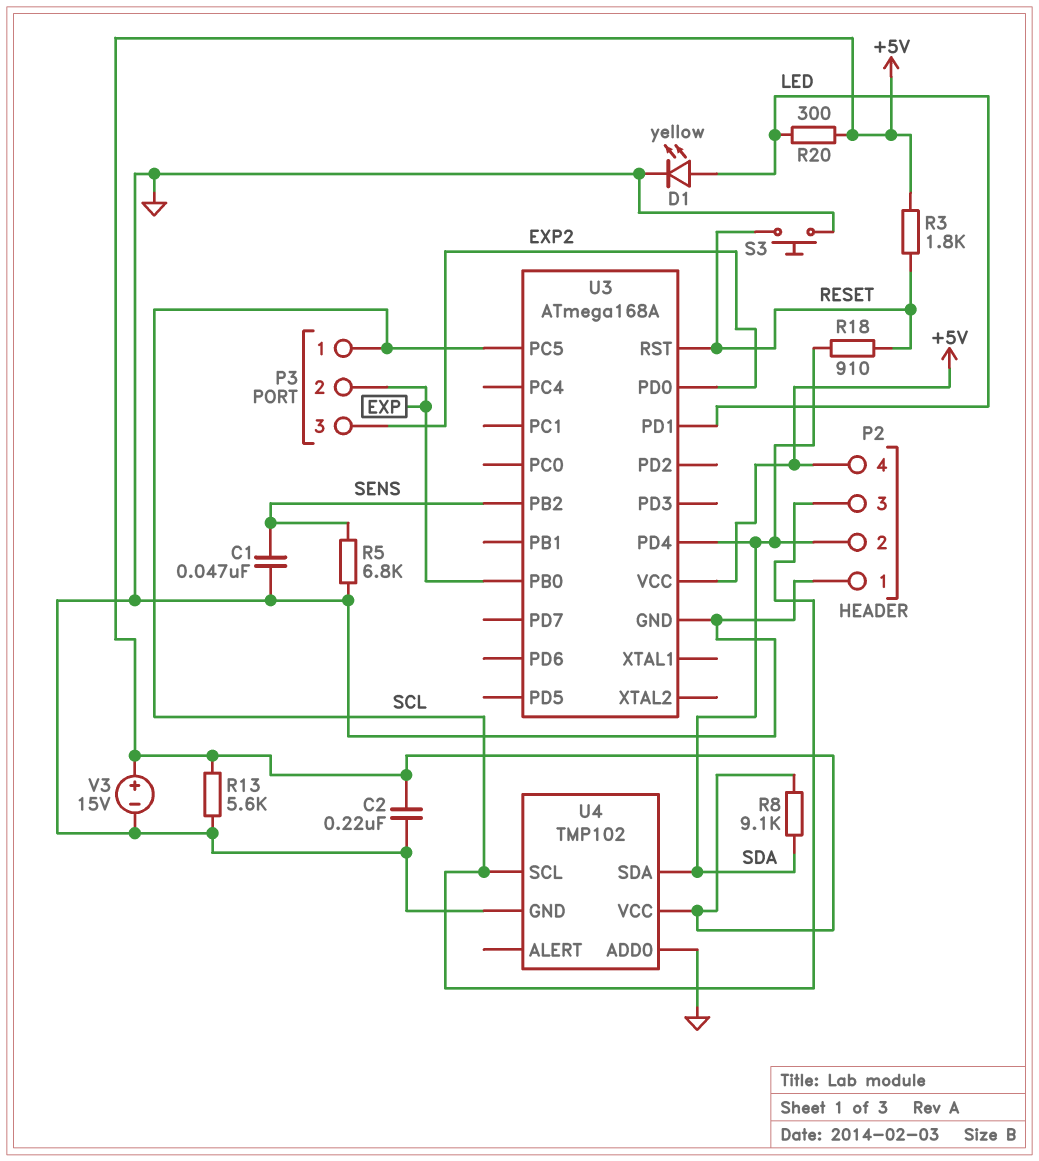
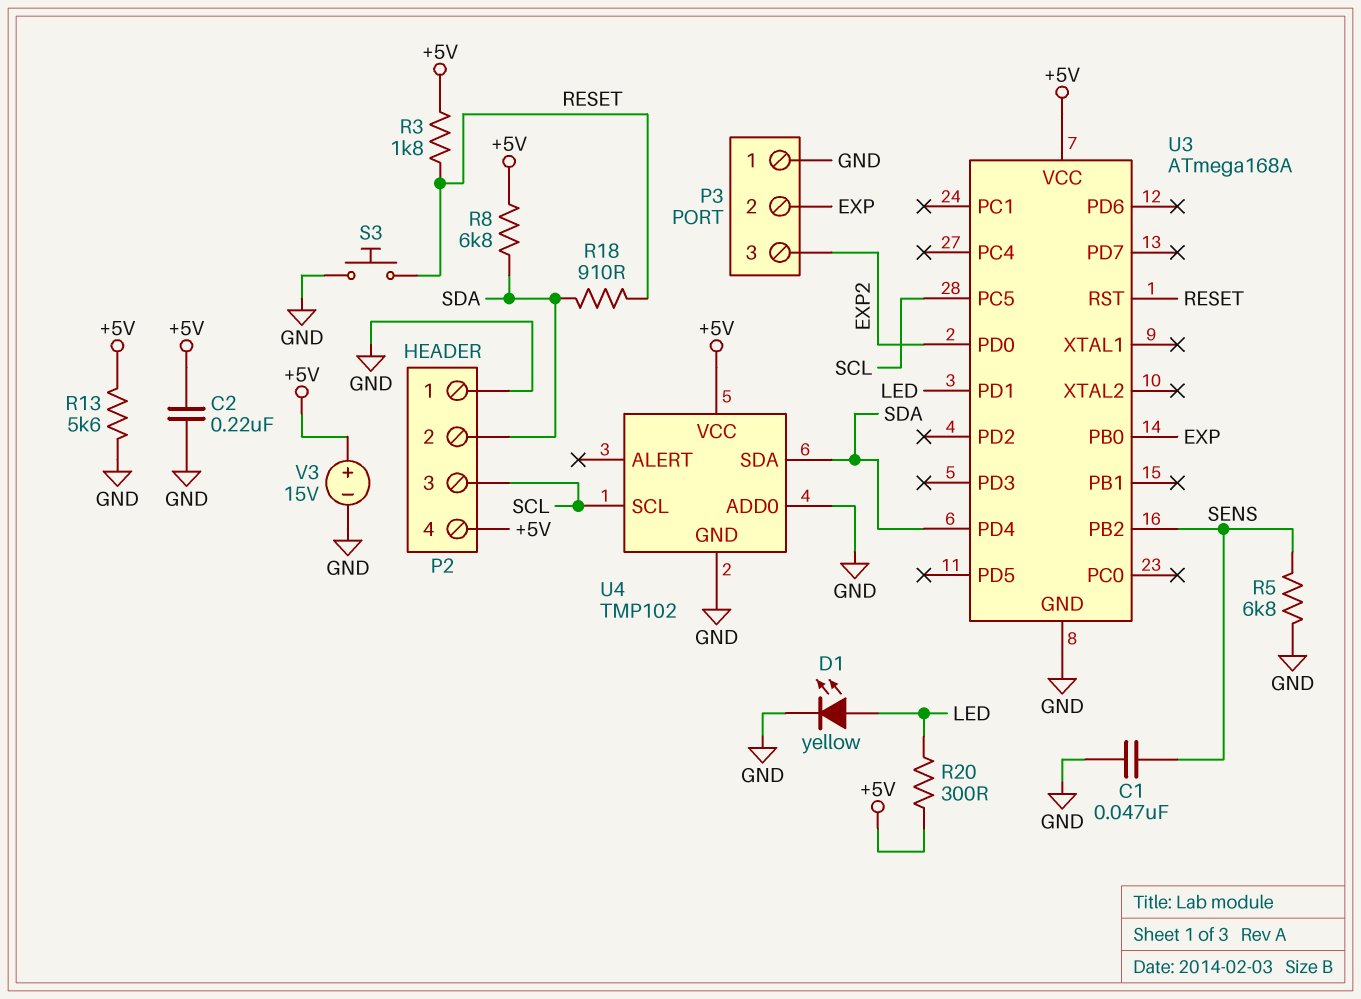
P3 pin 1: SCL -> GND
R8: 9.1k (+5V, SDA) -> 6.8k (+5V, SDA)

